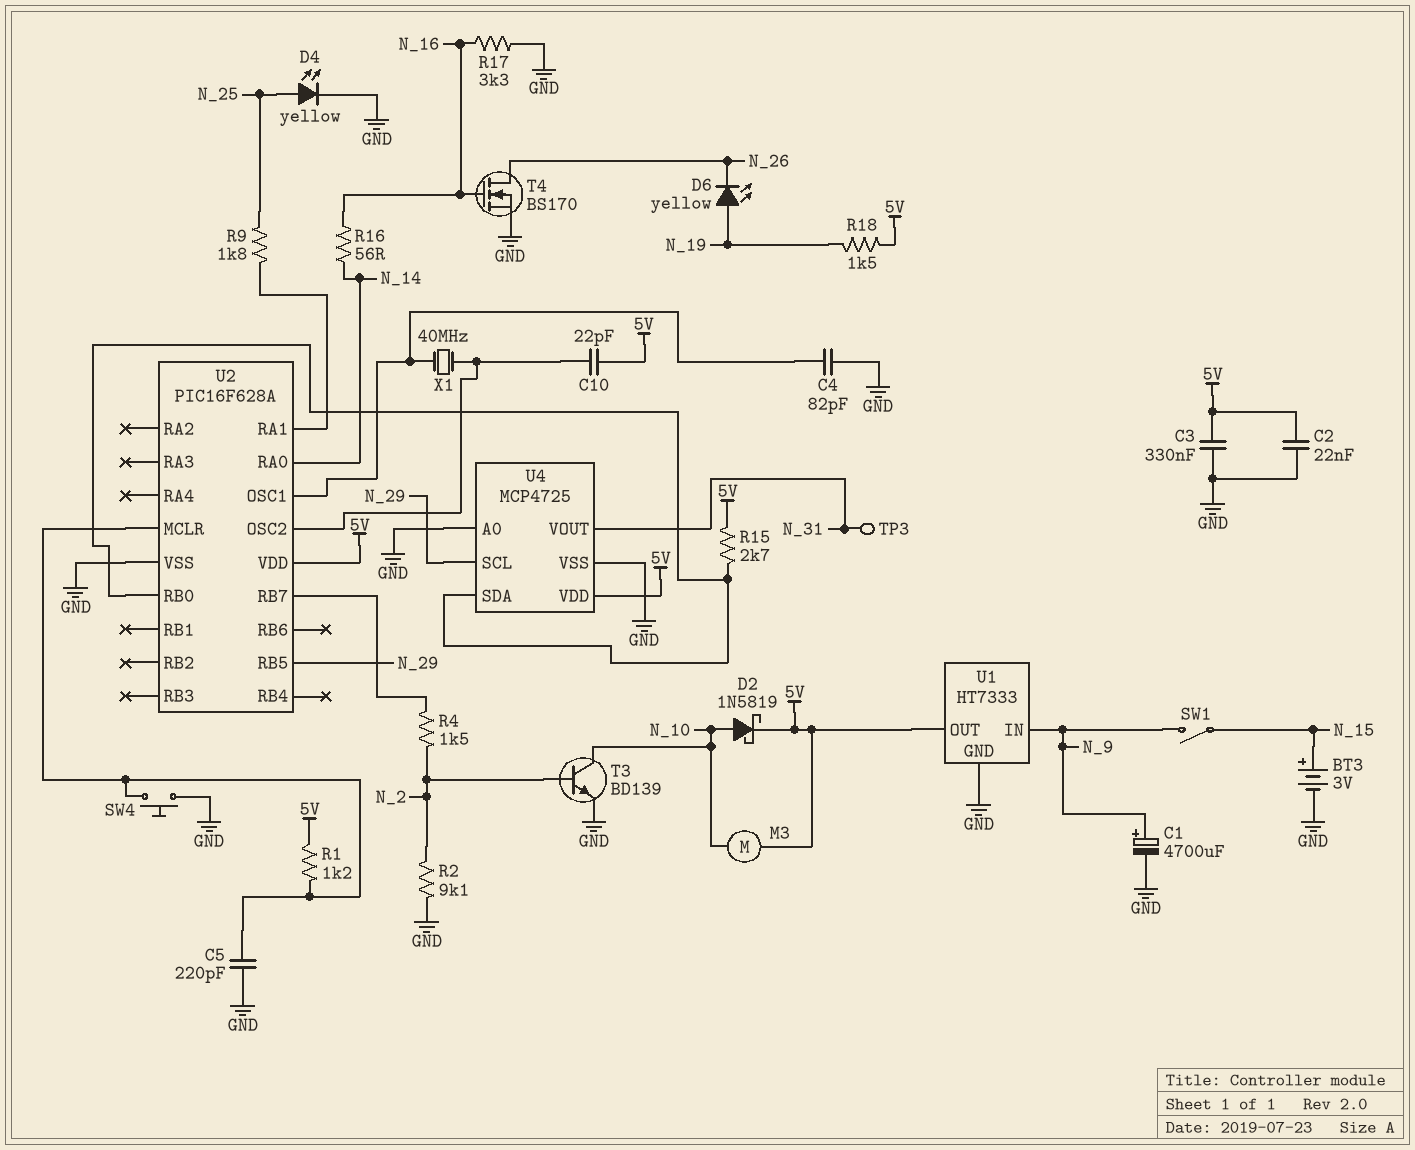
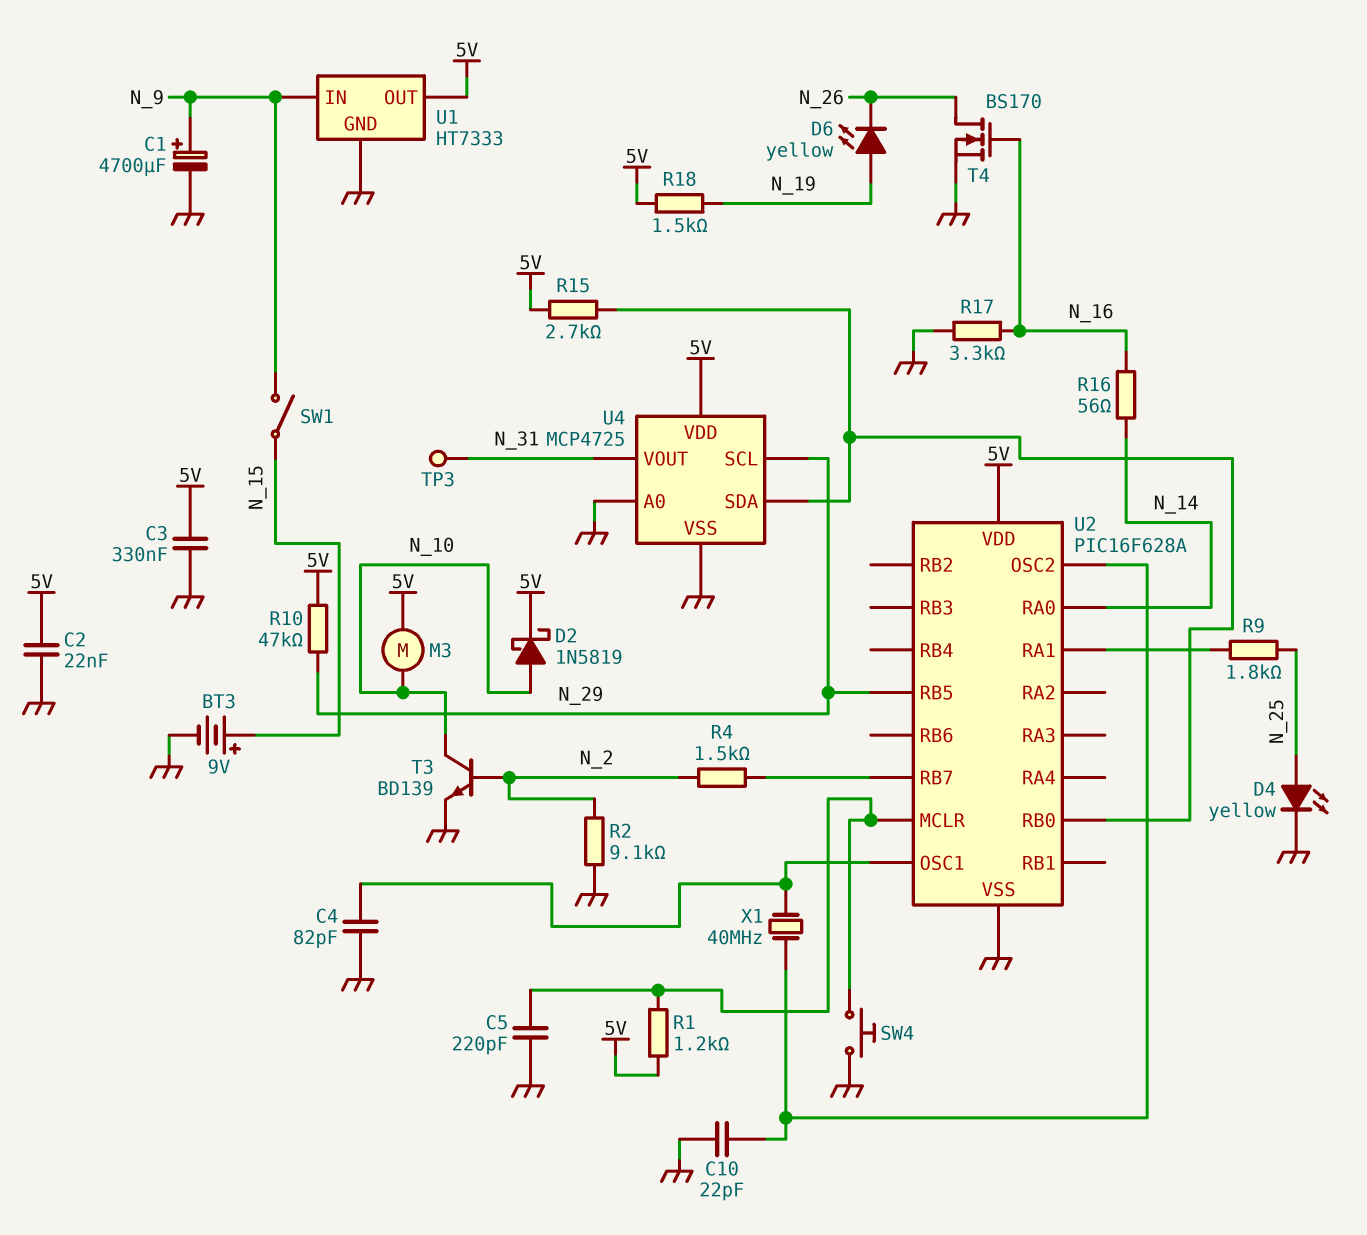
BT3: 3V (plus N_15, minus GND) -> 9V (plus N_15, minus GND)
C10: 22pF (5V, U2/OSC2) -> 22pF (GND, U2/OSC2)
R10: none -> 47k (5V, N_29)

